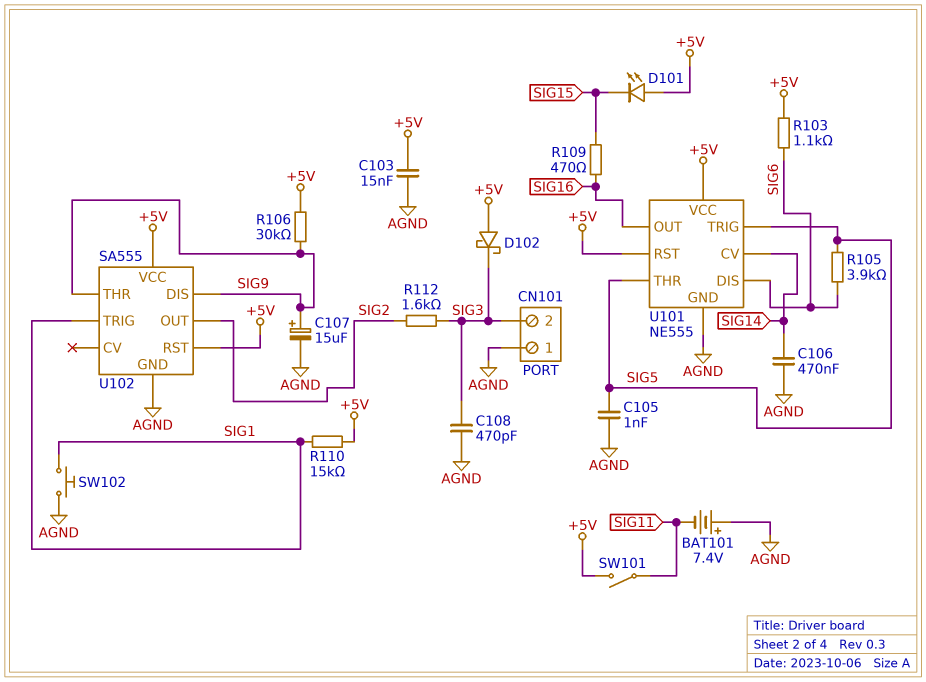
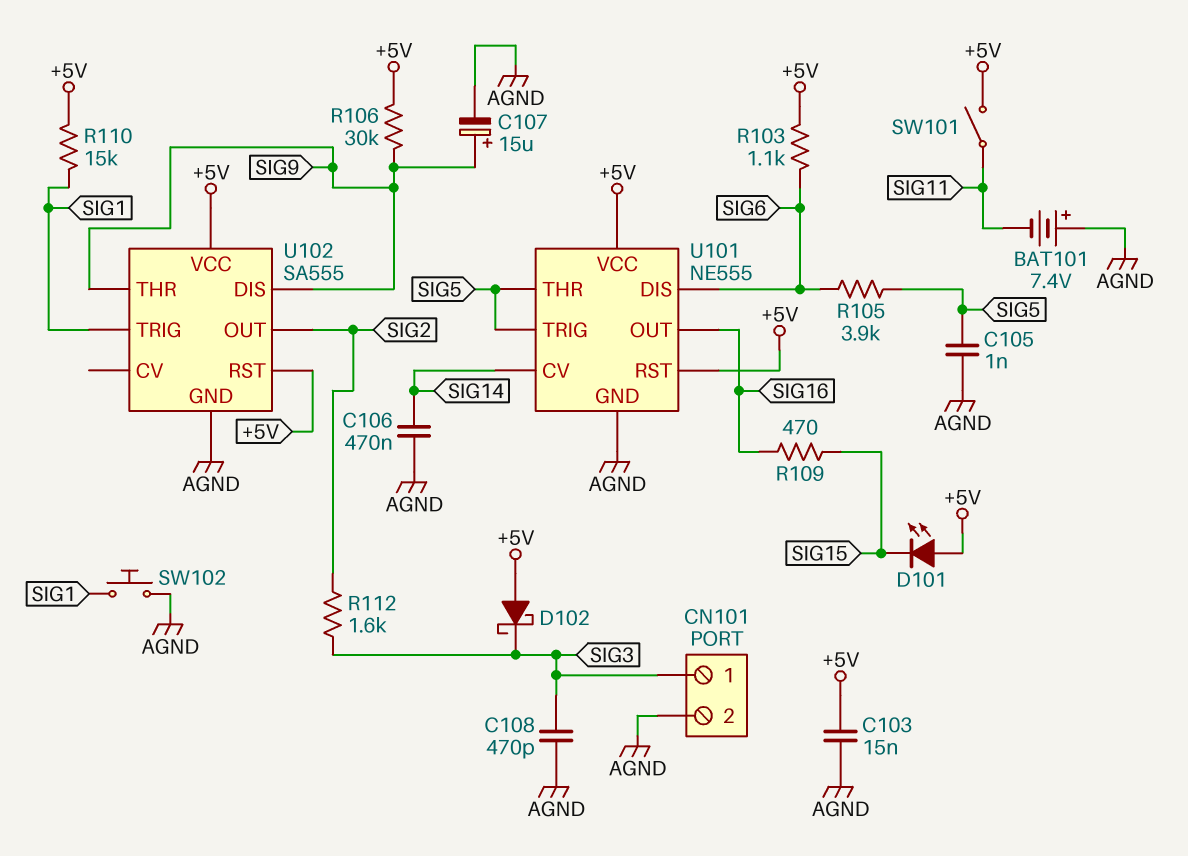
CN101 pin 1: AGND -> SIG3
CN101 pin 2: SIG3 -> AGND

